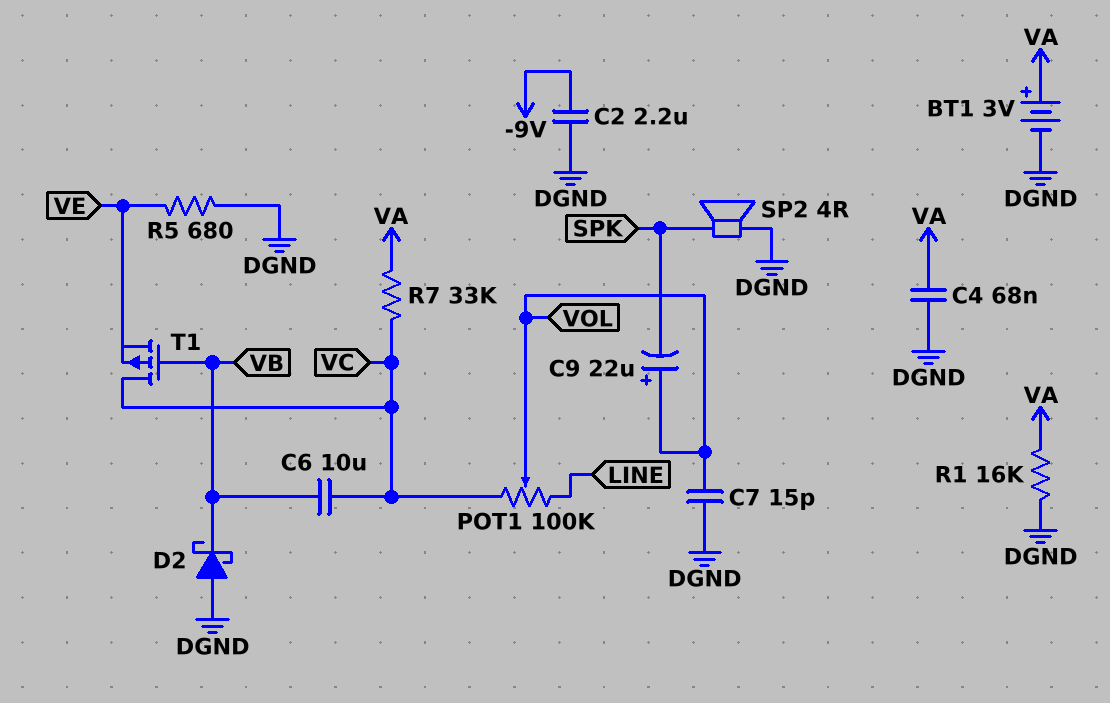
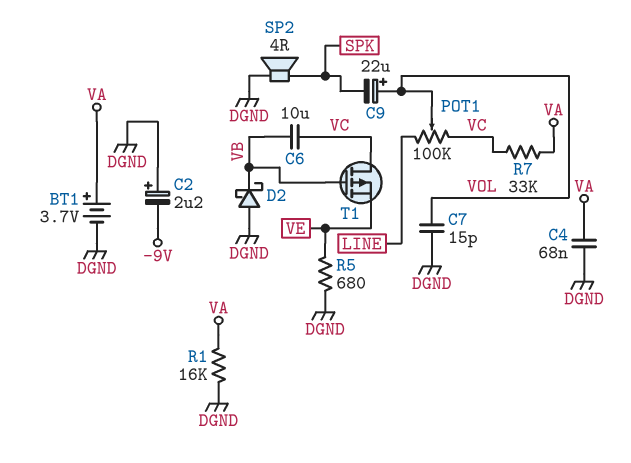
BT1: 3V (plus VA, minus DGND) -> 3.7V (plus VA, minus DGND)
C2: 2.2uF (-9V, DGND) -> 2.2uF (plus DGND, minus -9V)

